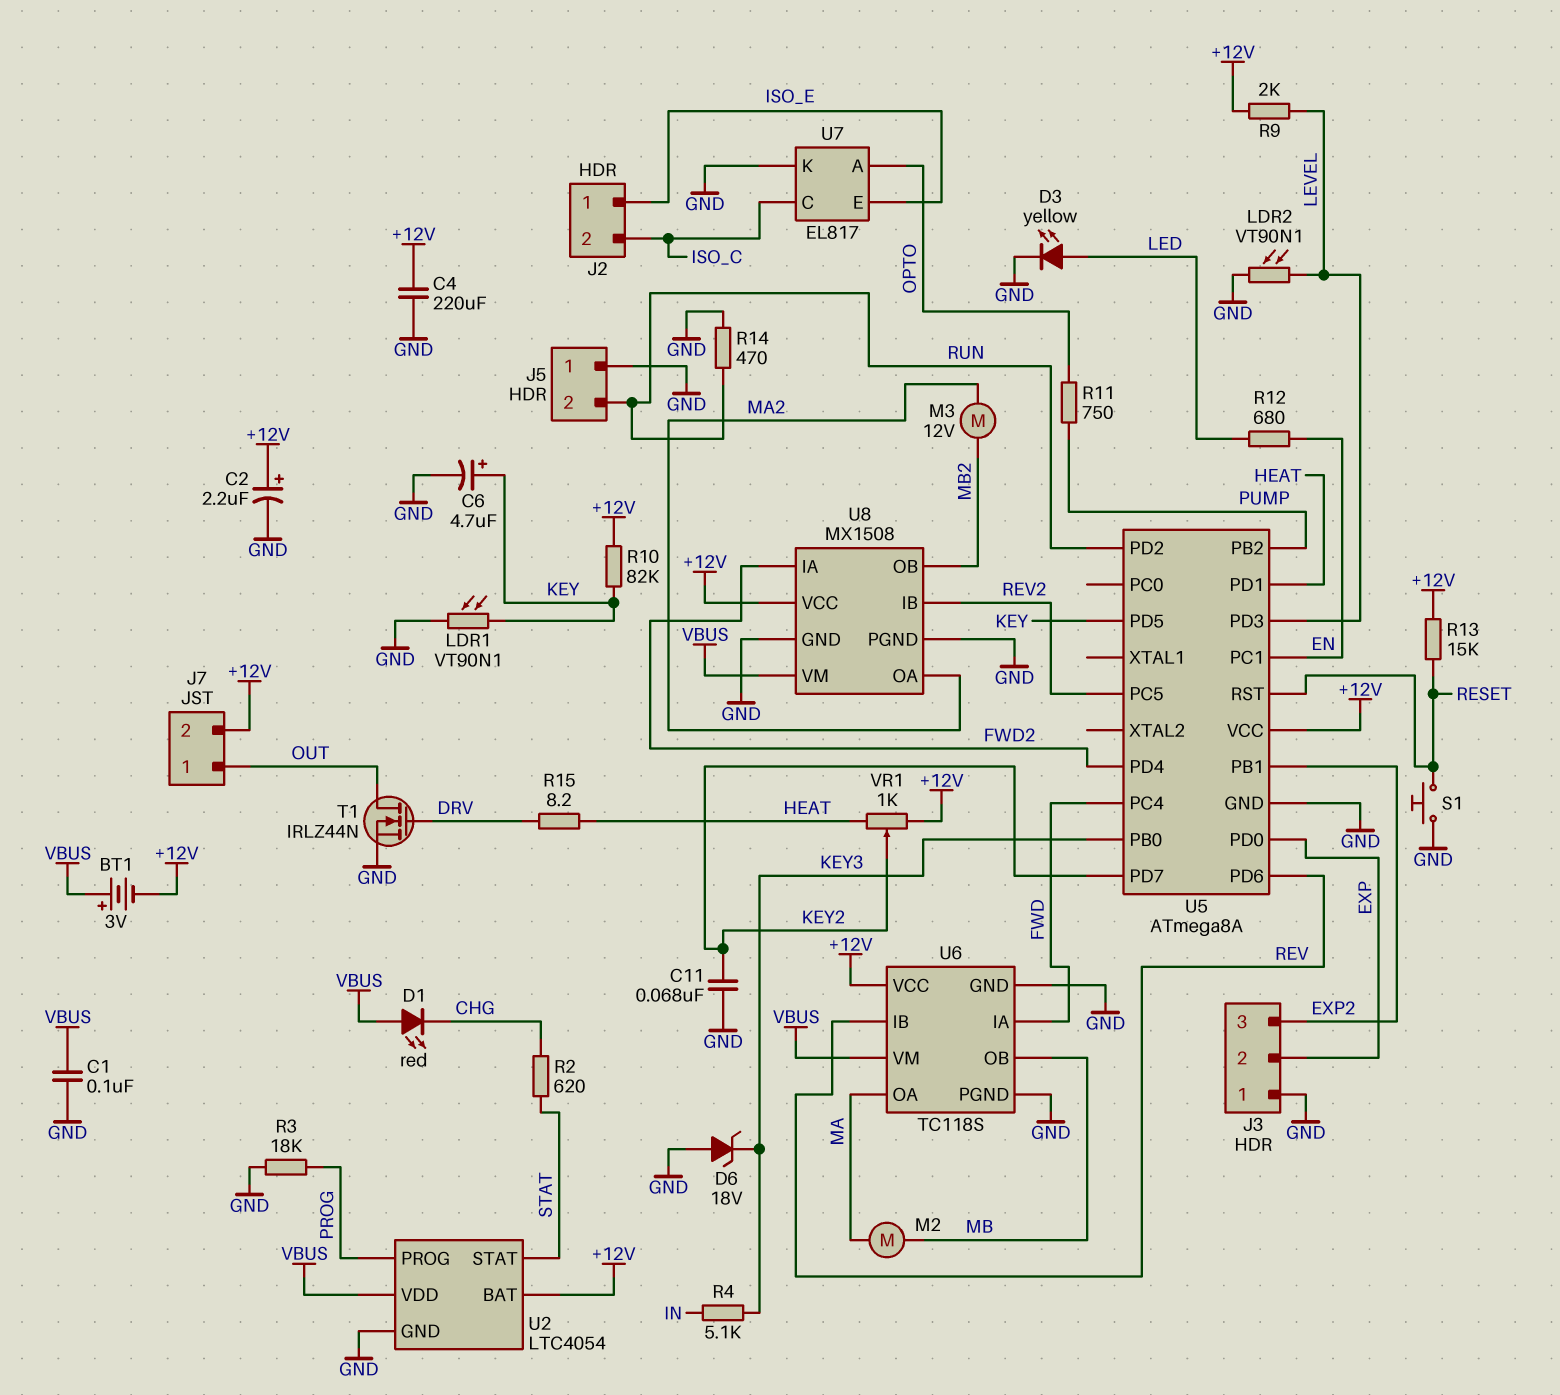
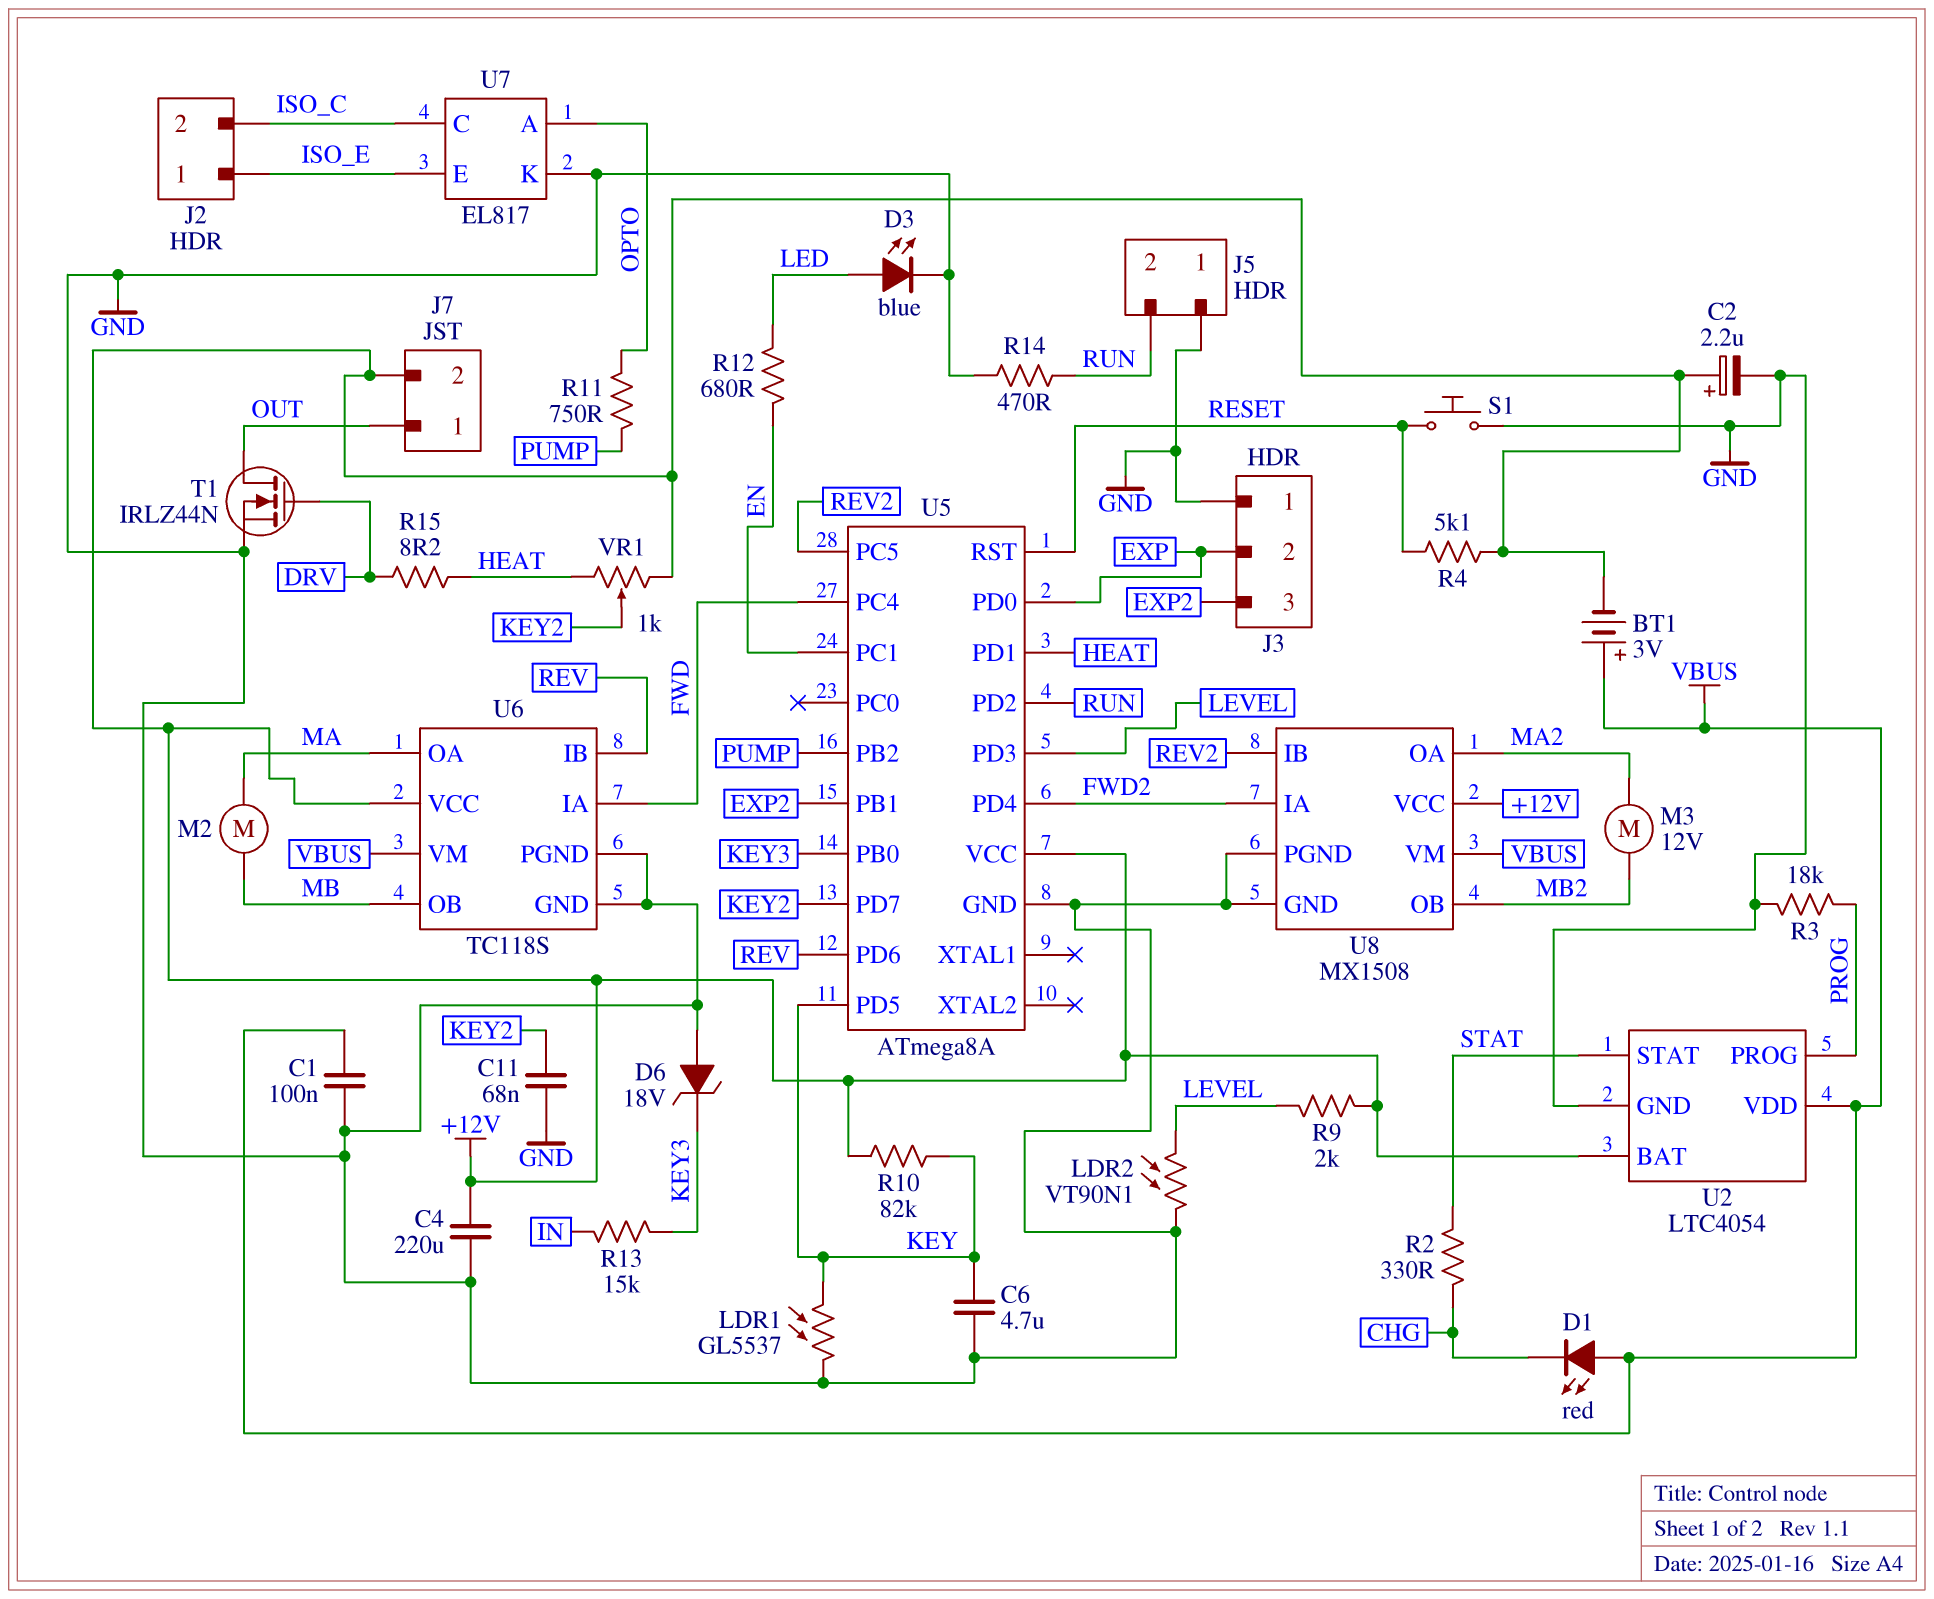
C6: 4.7uF (plus KEY, minus GND) -> 4.7uF (GND, KEY)
D3: LED yellow (A LED, K GND) -> LED blue (A LED, K GND)
LDR1: VT90N1 (GND, KEY) -> GL5537 (GND, KEY)
R2: 620 (CHG, STAT) -> 330 (CHG, STAT)
R4: 5.1k (IN, KEY3) -> 5.1k (+12V, RESET)
R13: 15k (+12V, RESET) -> 15k (IN, KEY3)

